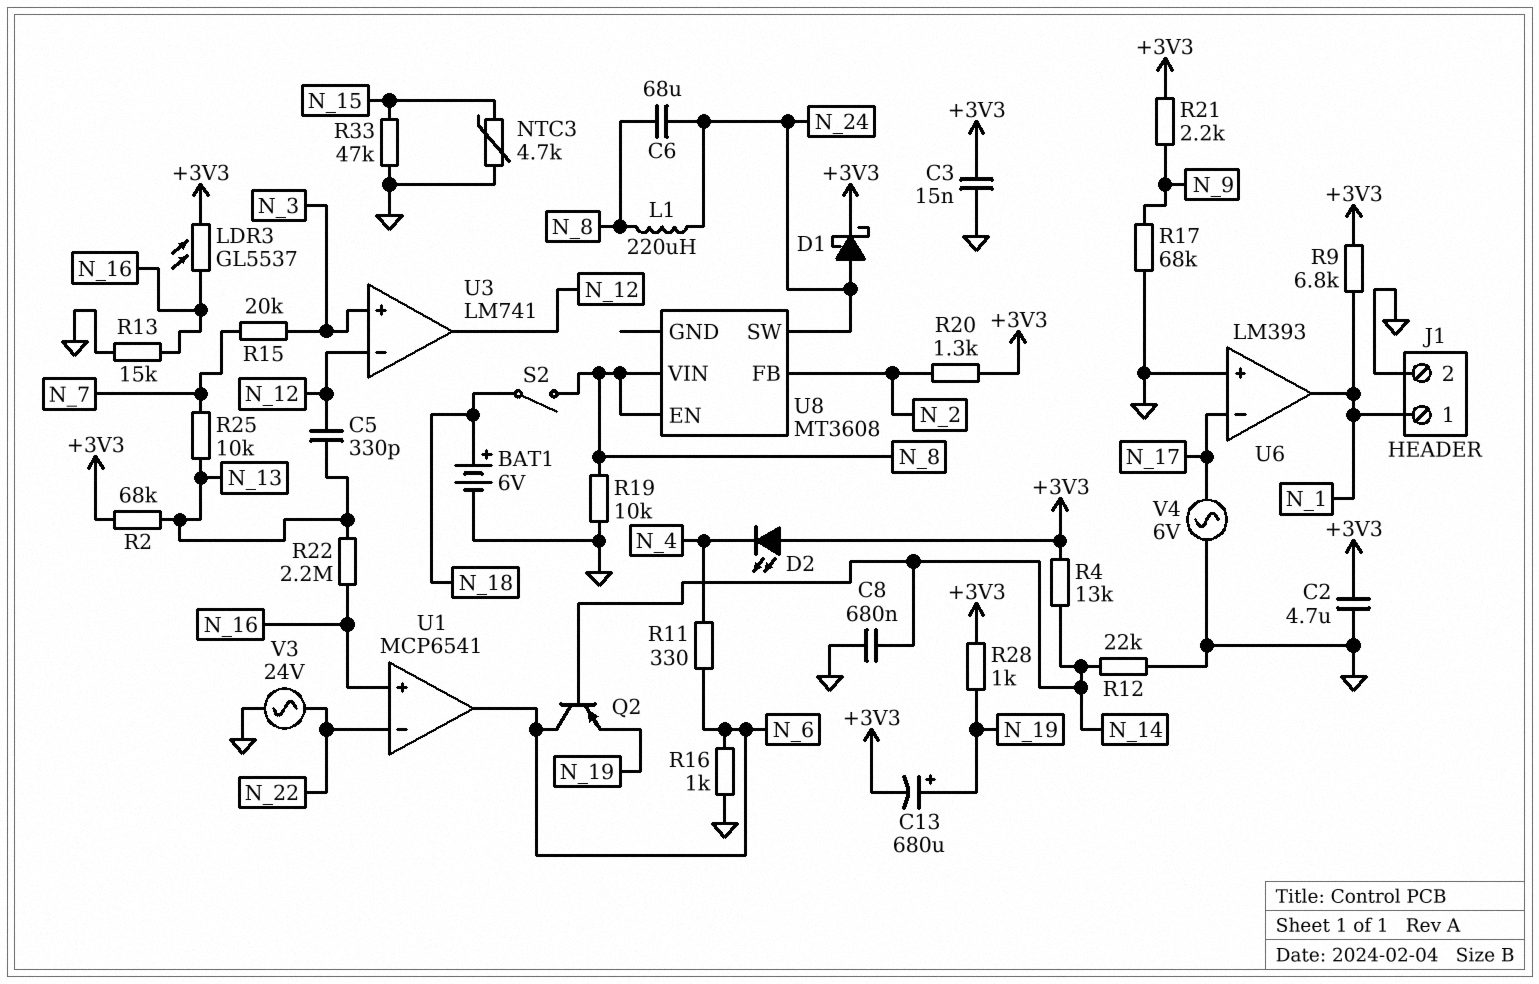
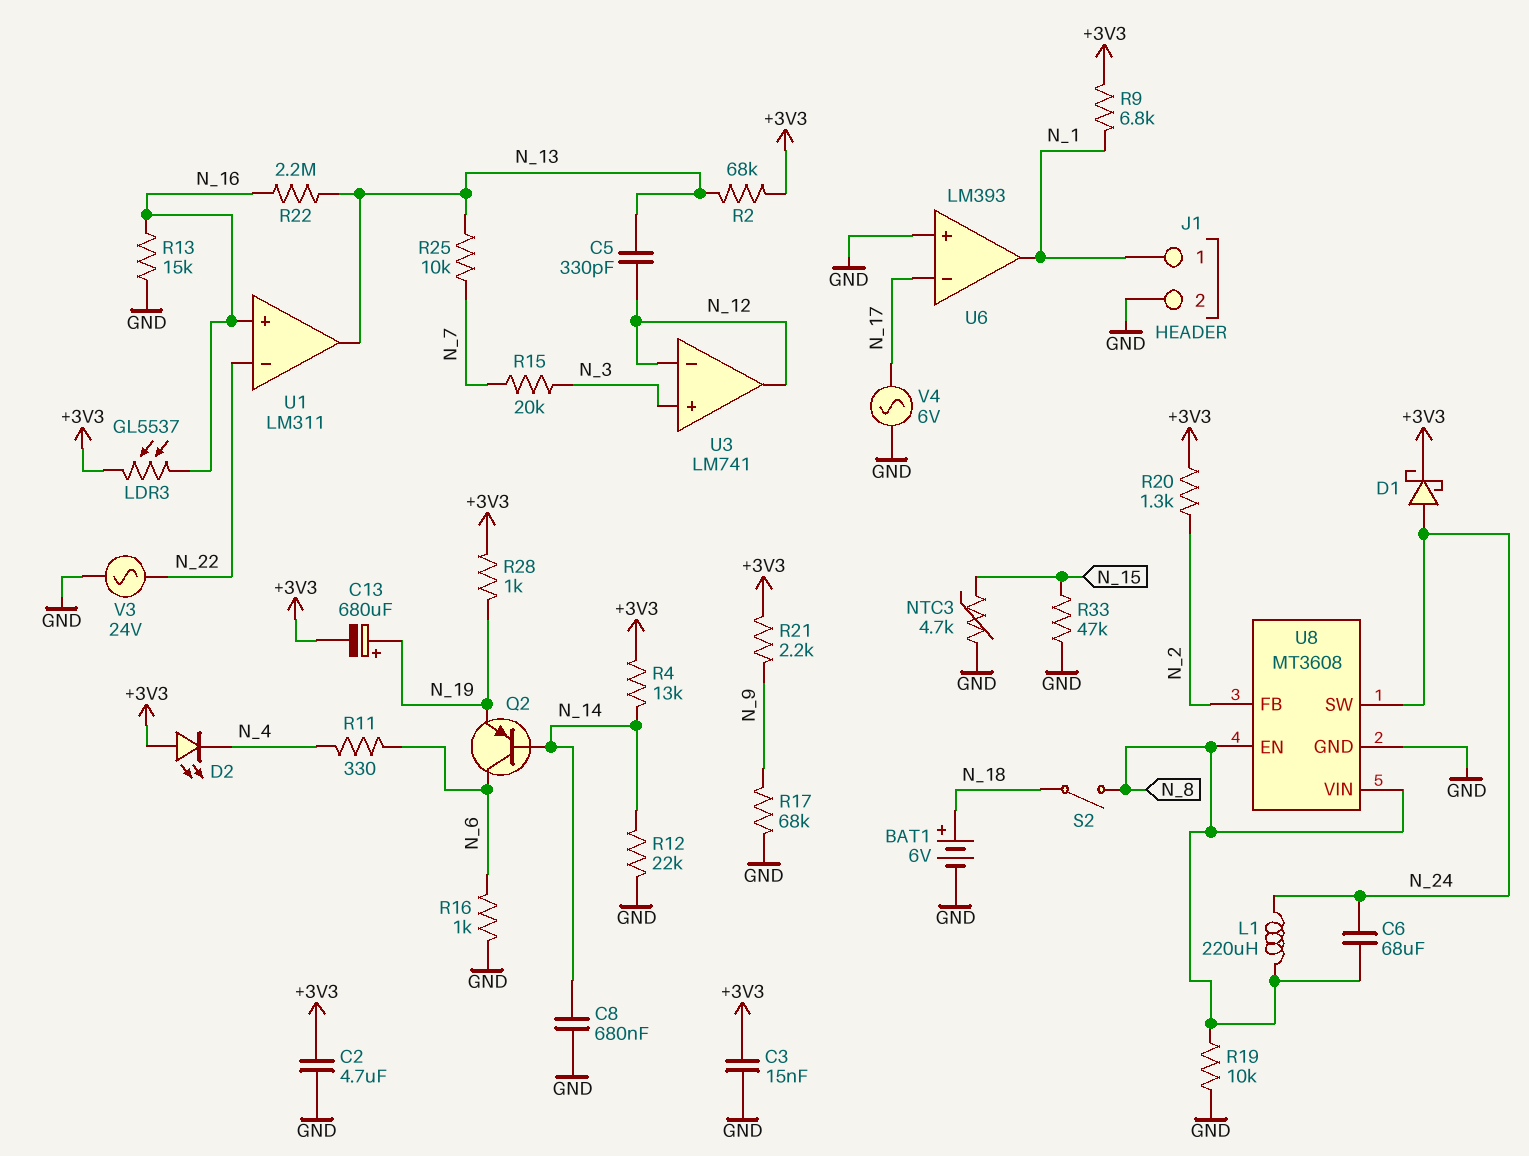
U1: MCP6541 -> LM311
U1 pin out: N_6 -> N_13
U8 pin GND: none -> GND

